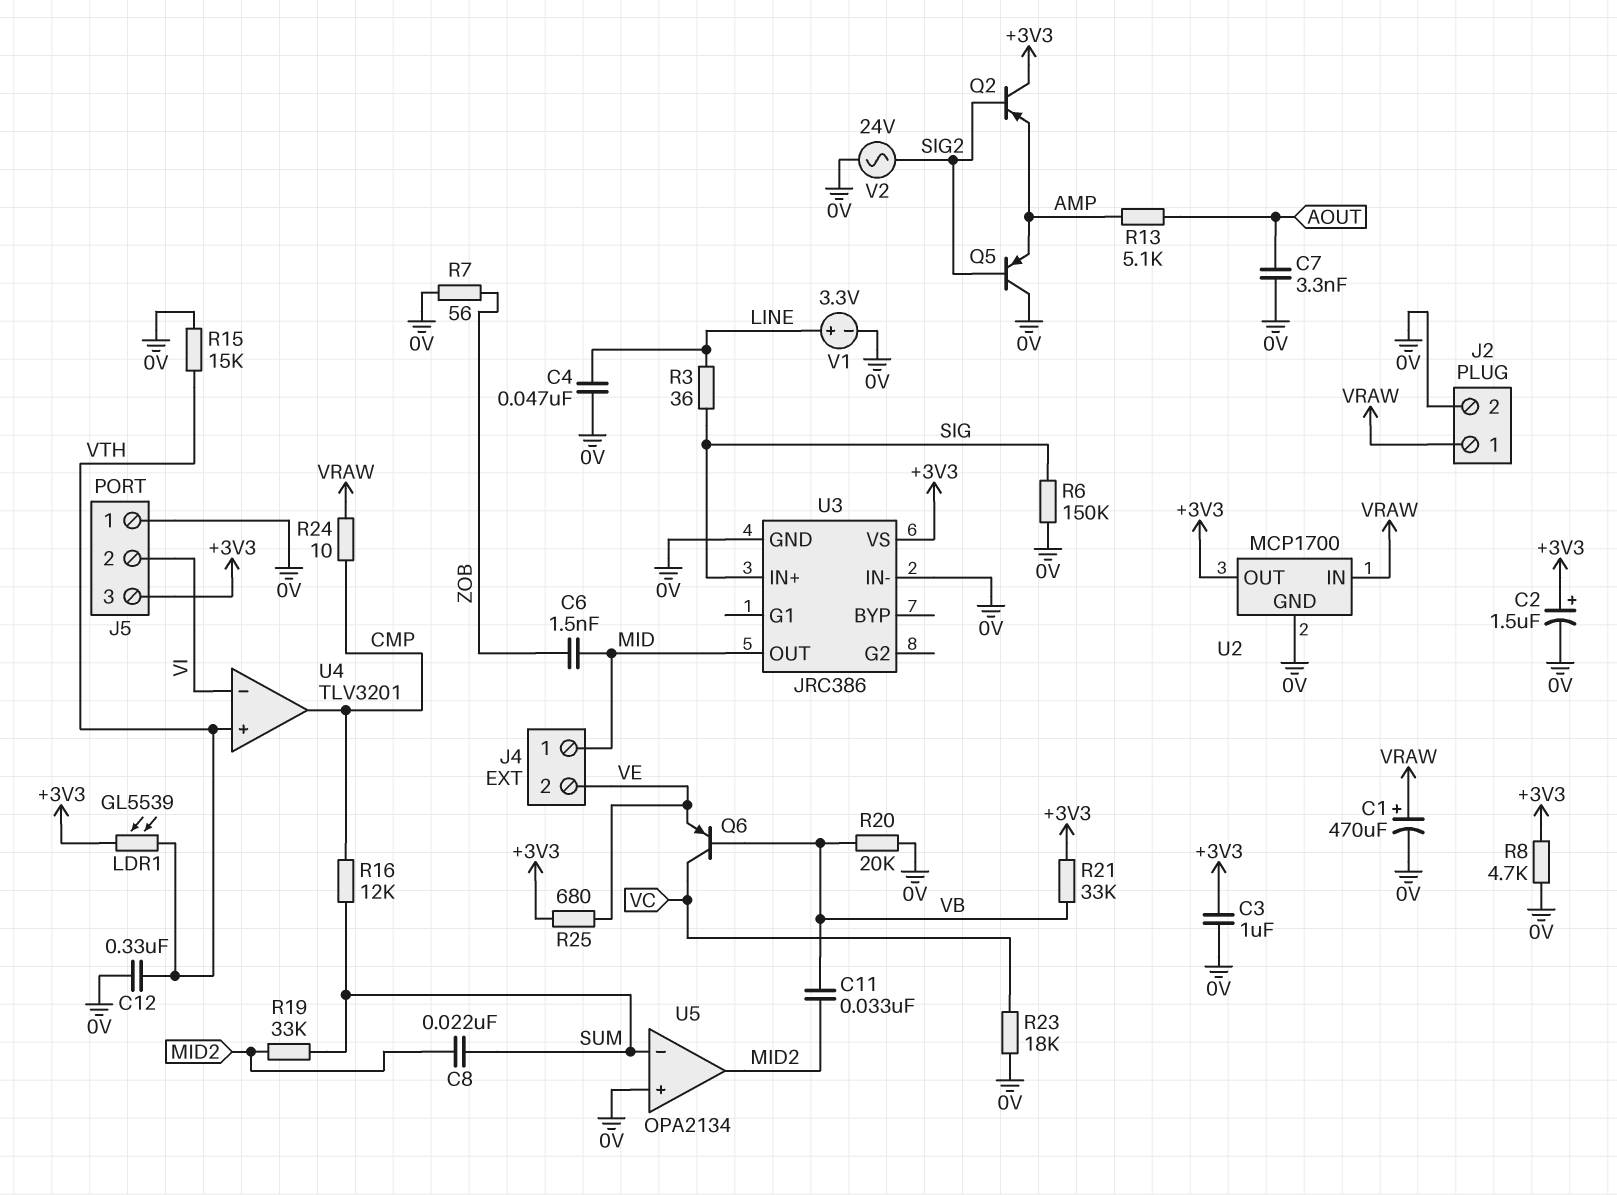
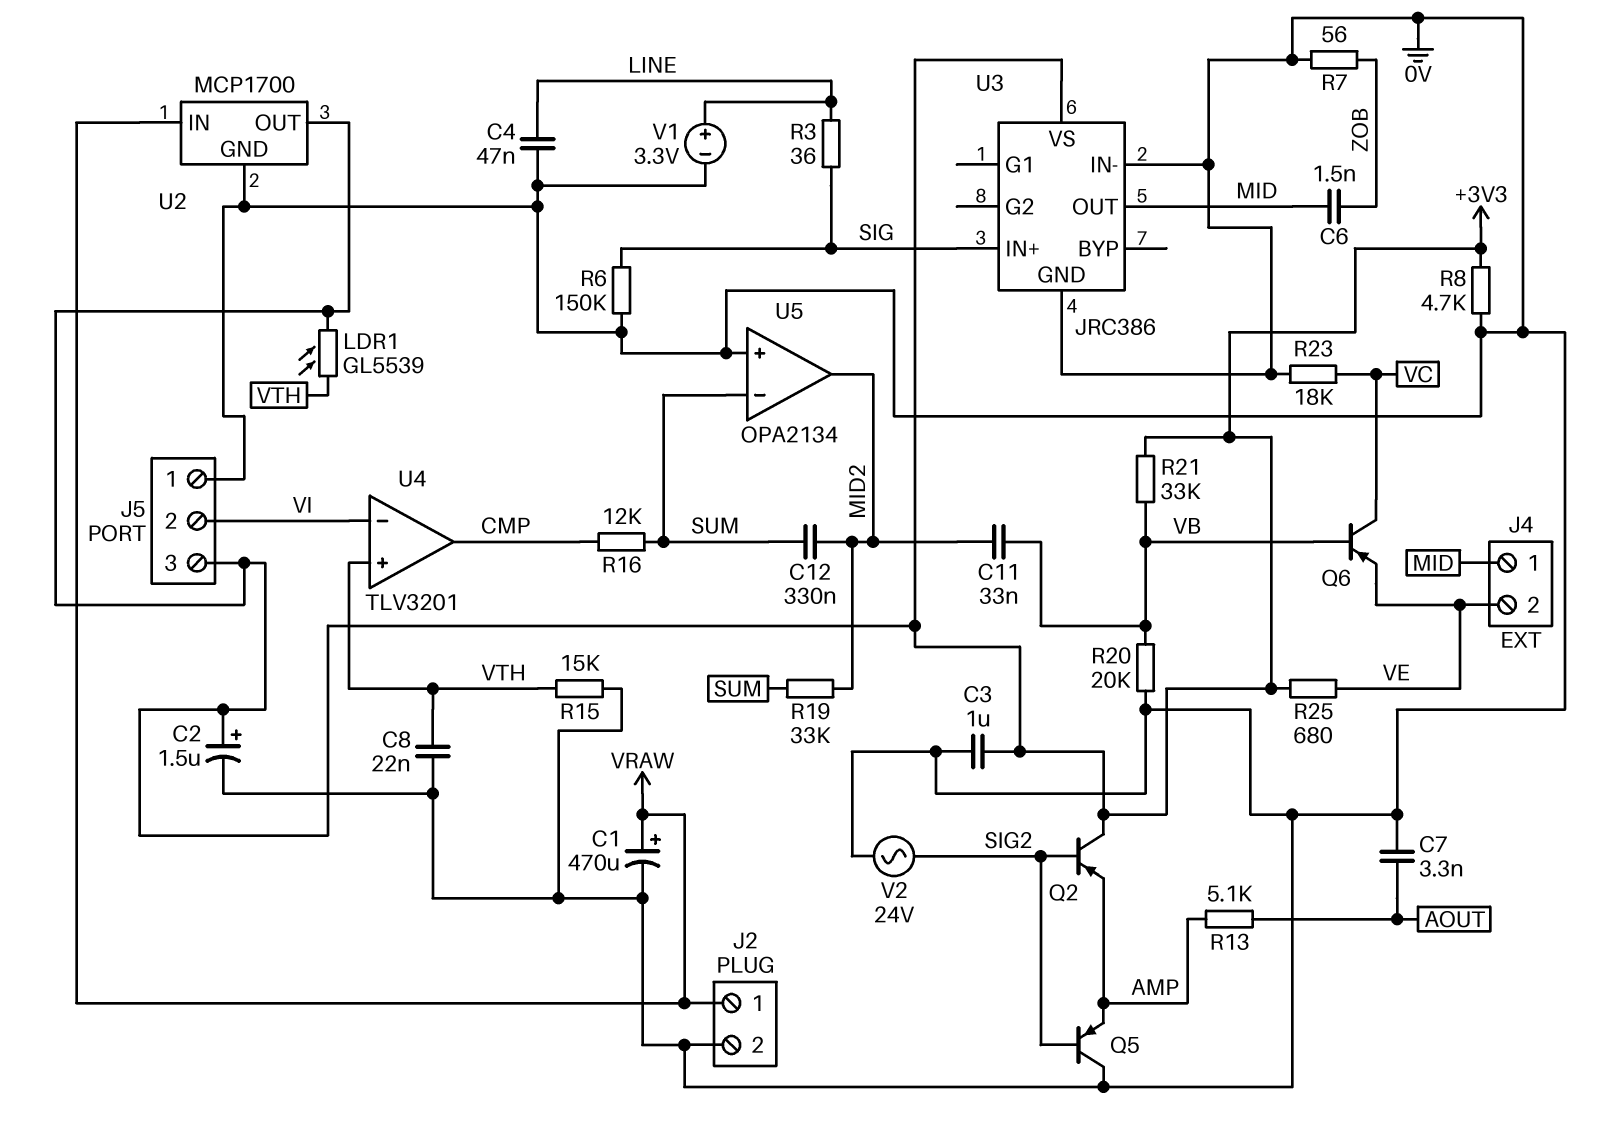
C8: 22nF (MID2, SUM) -> 22nF (0V, VTH)
C12: 330nF (0V, VTH) -> 330nF (MID2, SUM)
R24: 10 (CMP, VRAW) -> none

